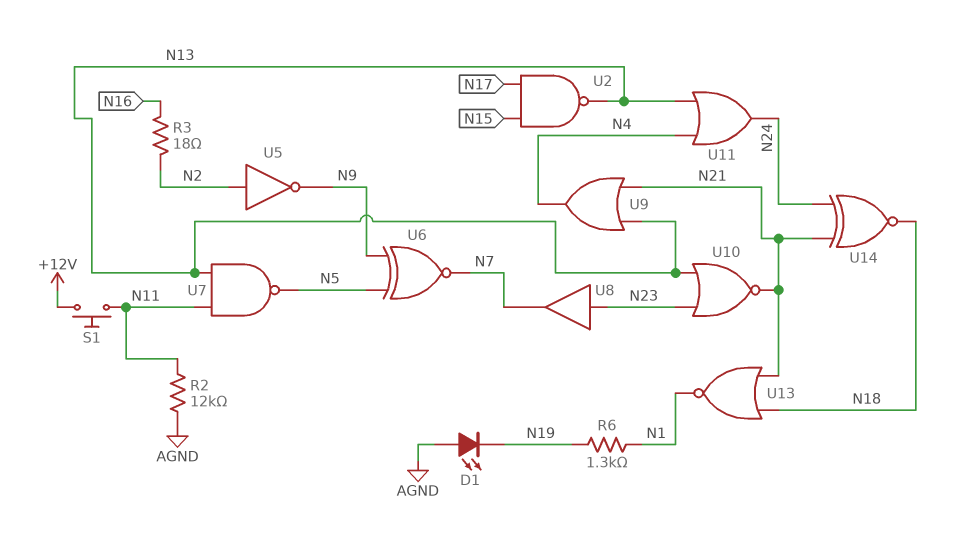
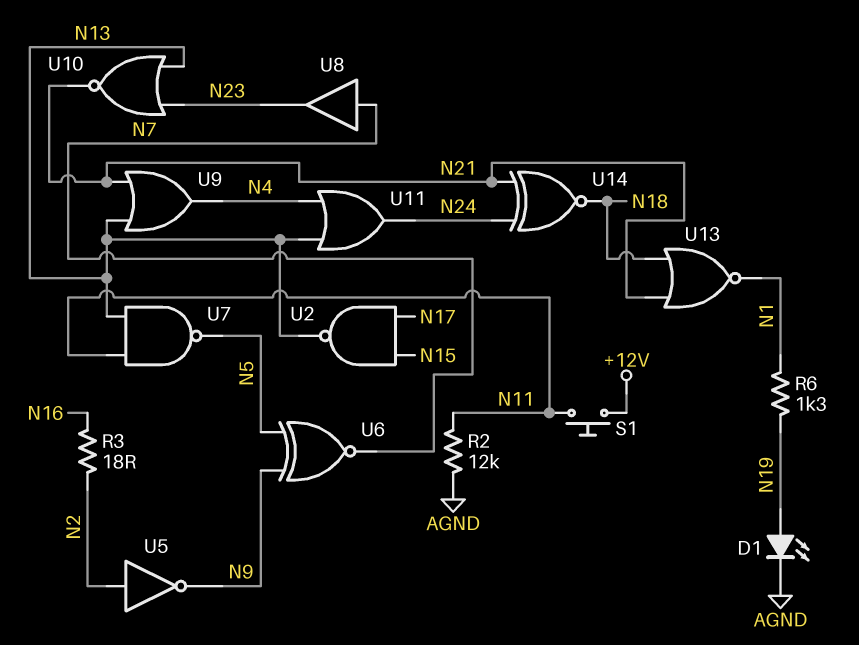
D1: LED (A AGND, K N19) -> LED (A N19, K AGND)
U8: buffer (in N23, out N7) -> buffer (in N7, out N23)

